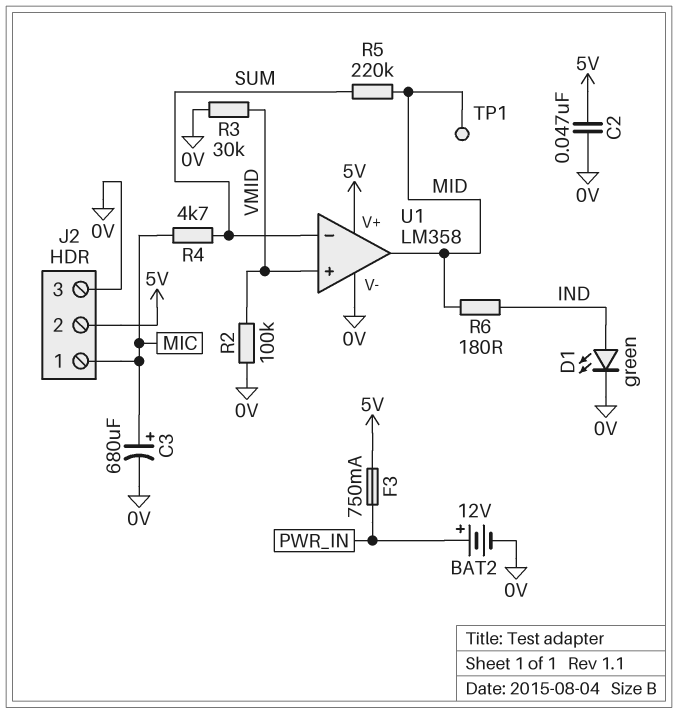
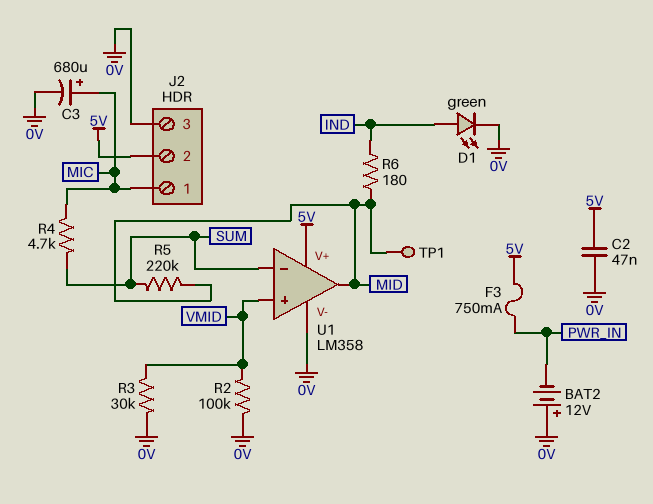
BAT2: 12V (plus PWR_IN, minus 0V) -> 12V (plus 0V, minus PWR_IN)

